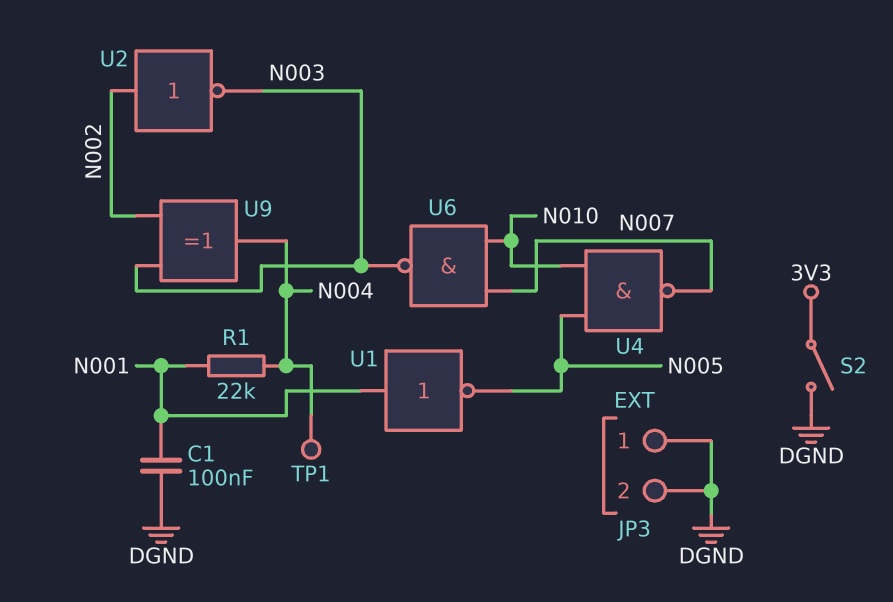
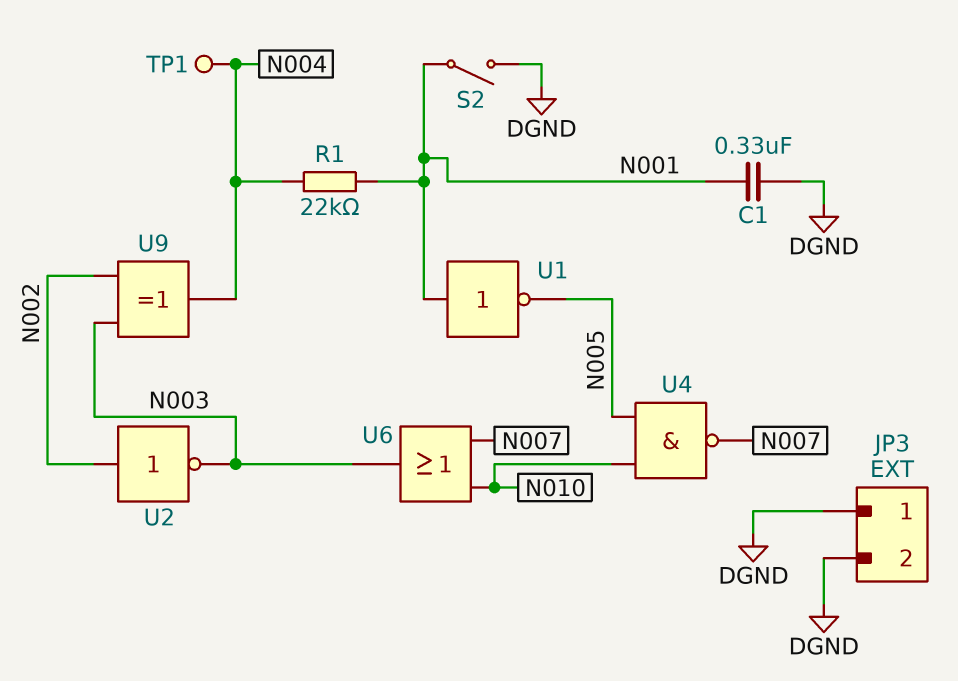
C1: 100nF (DGND, N001) -> 330nF (DGND, N001)
S2: switch (3V3, DGND) -> switch (DGND, N001)
U6: NAND (in N007, in N010, out N003) -> OR (in N007, in N010, out N003)

